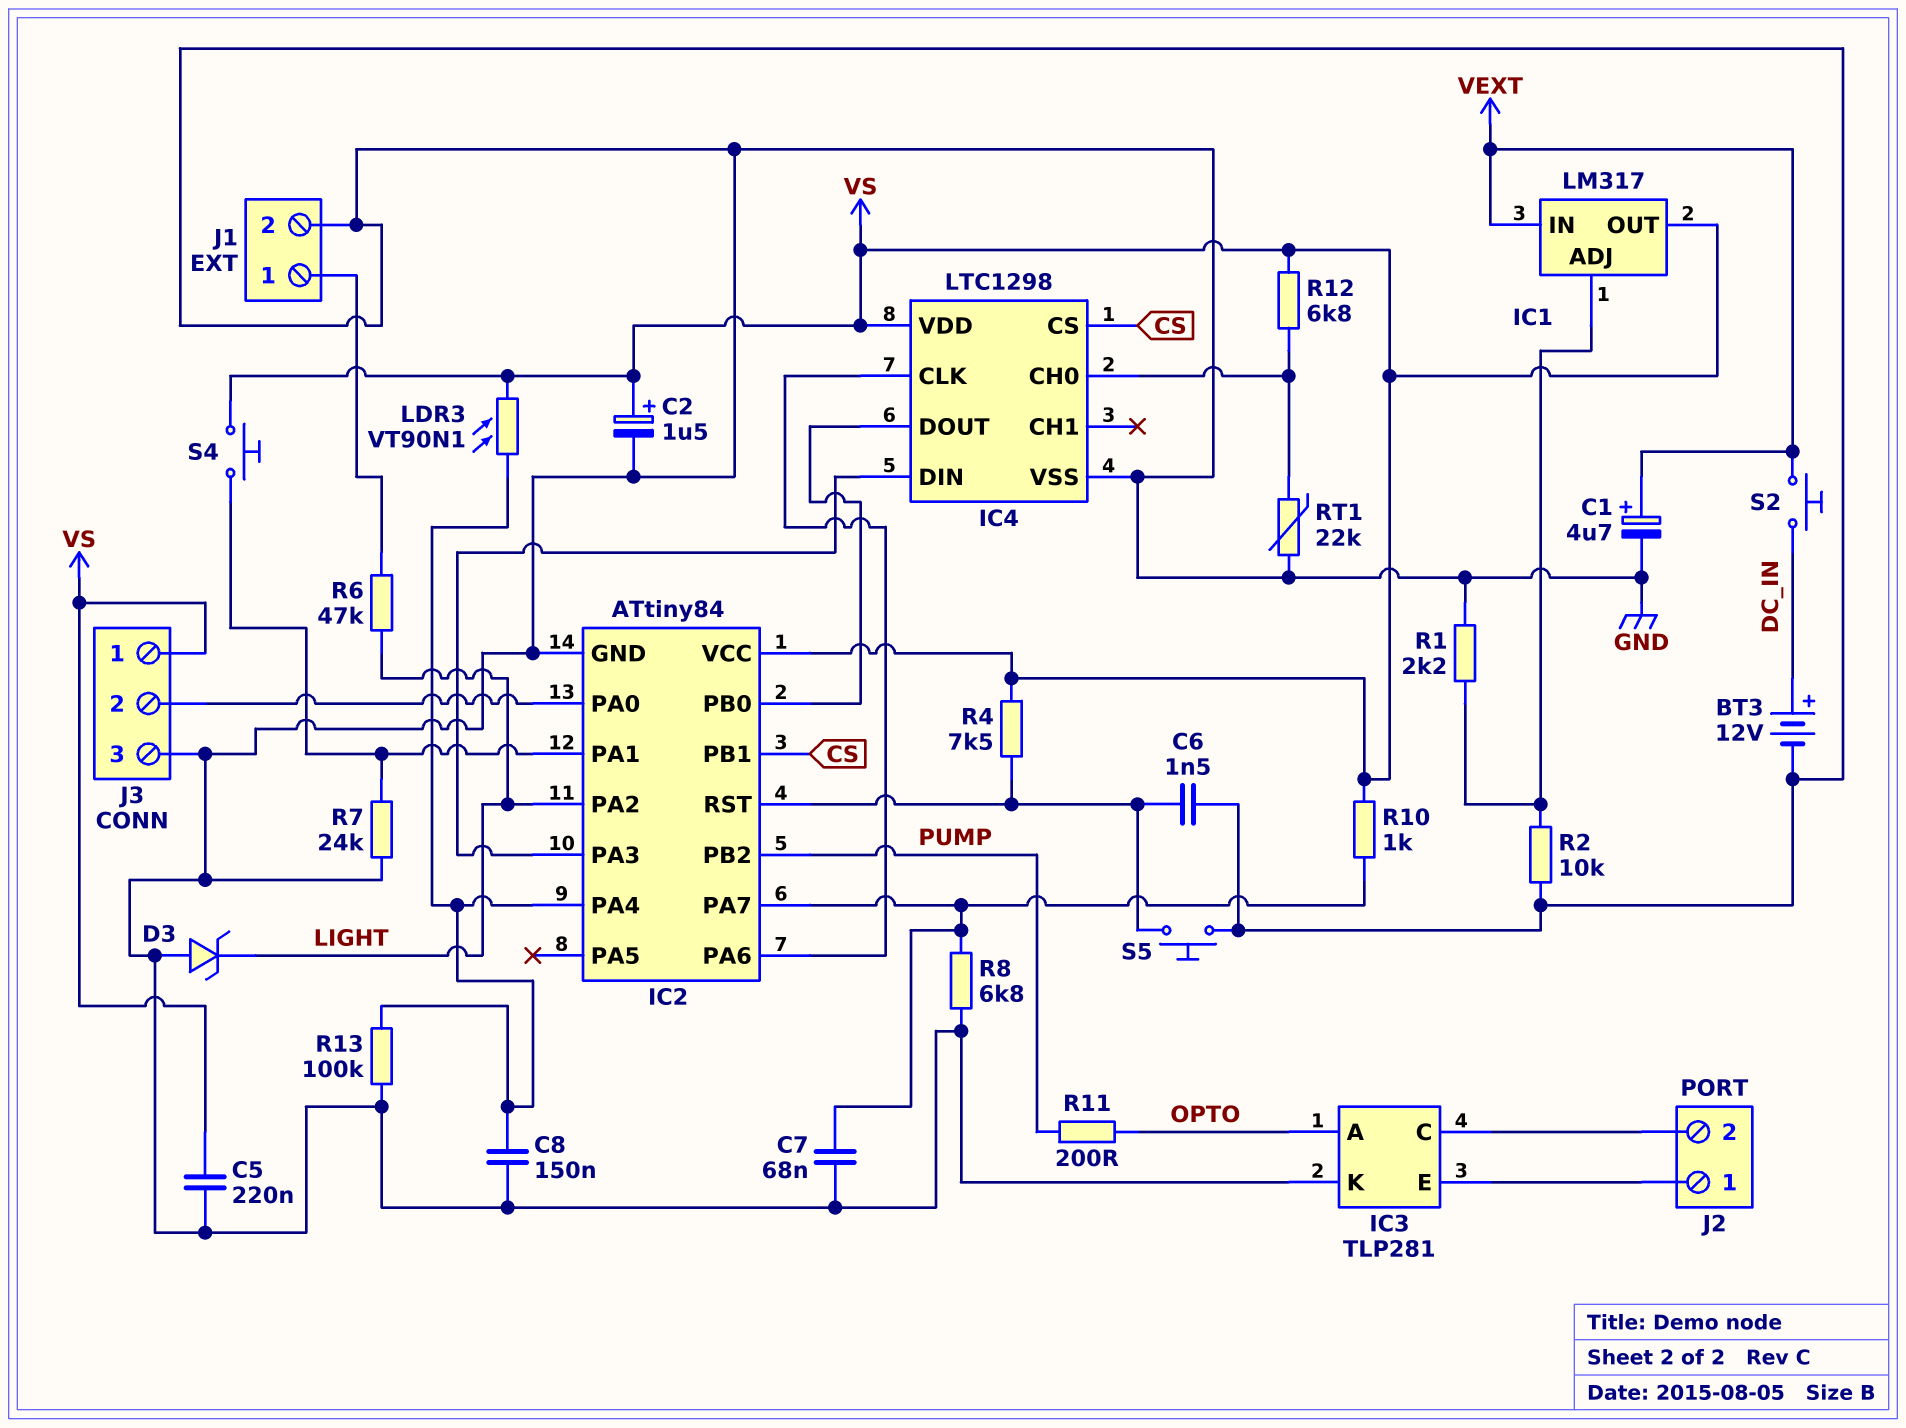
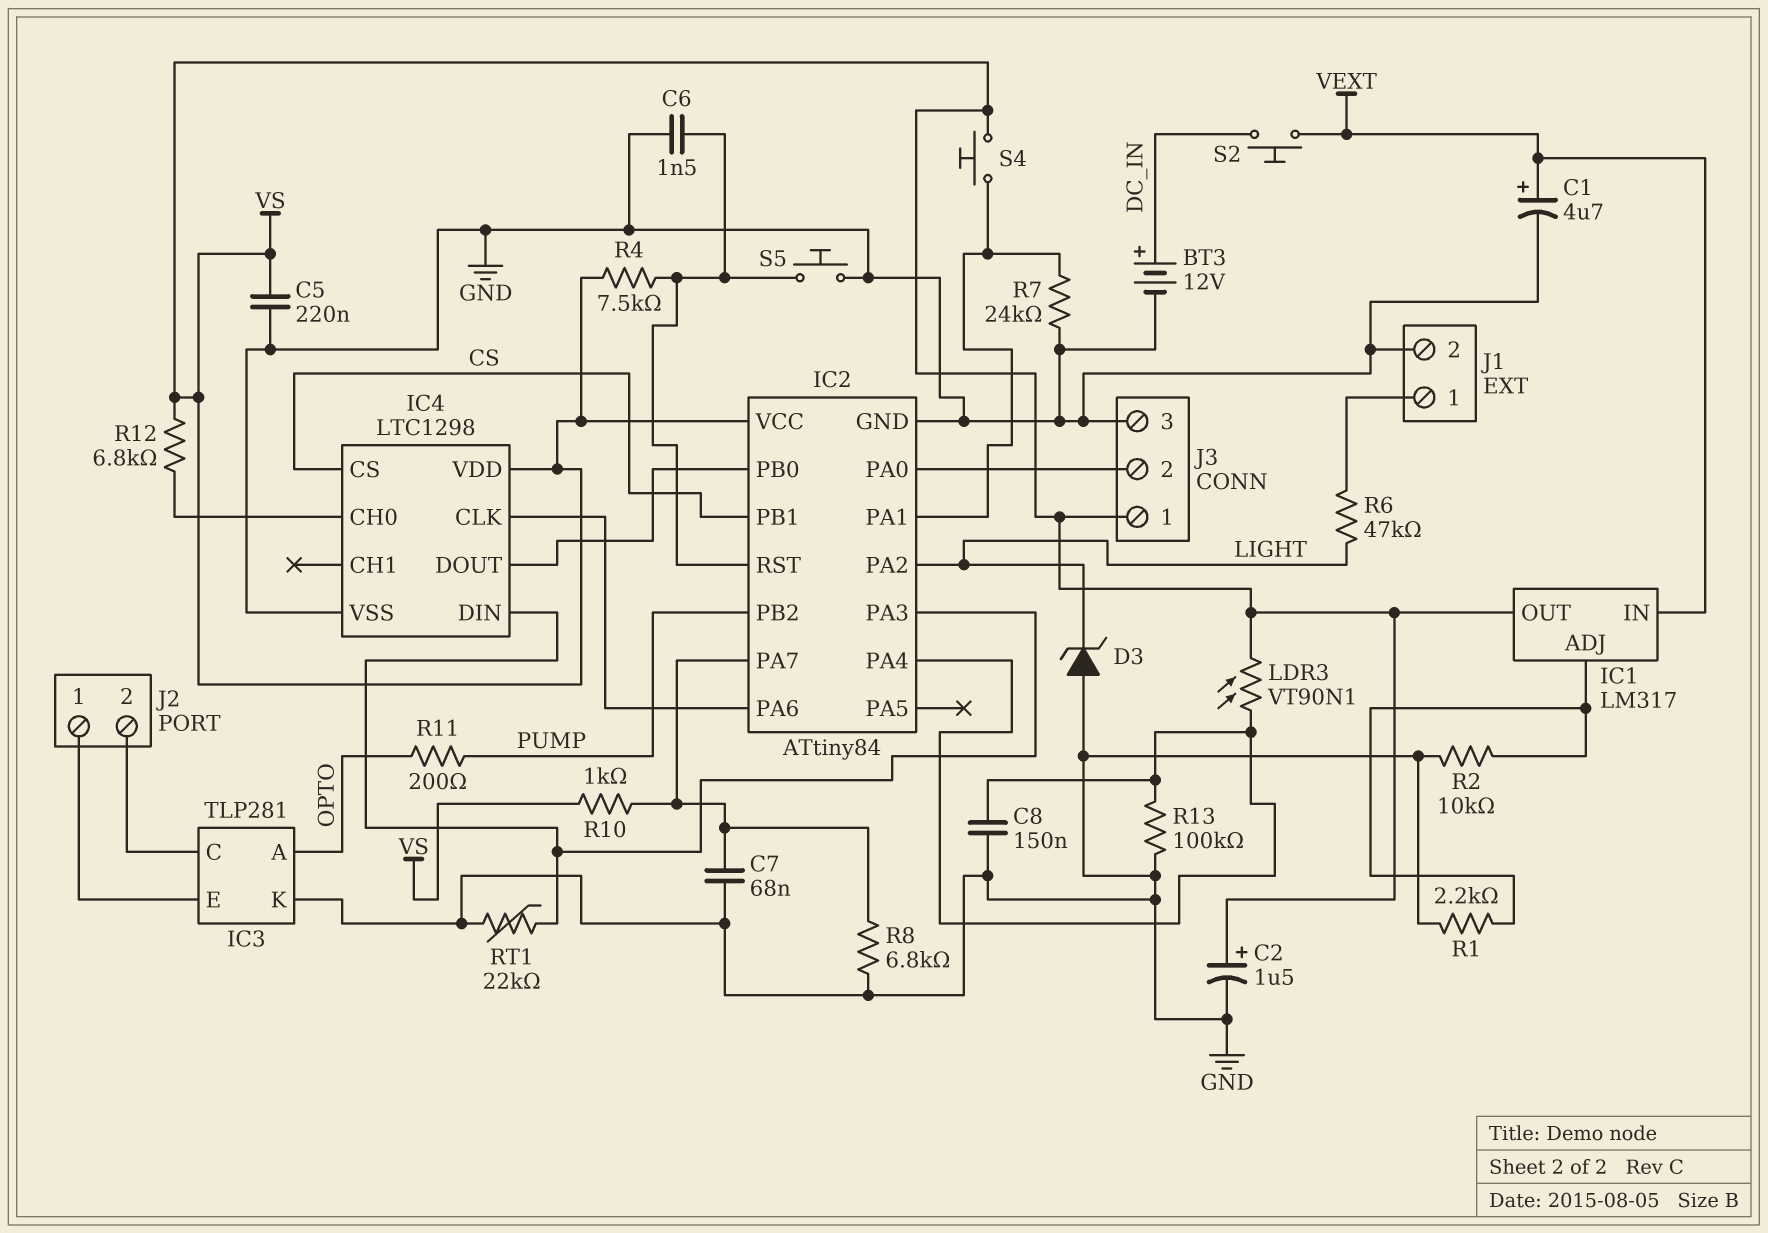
RT1: 22k (GND, IC4/CH0) -> 22k (GND, IC2/PA3)

